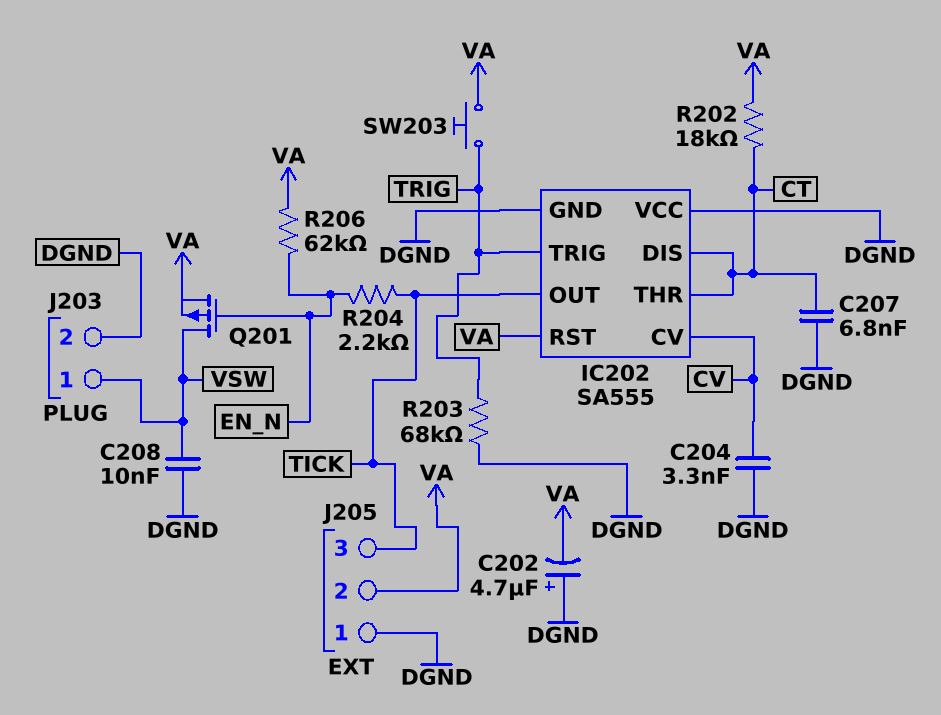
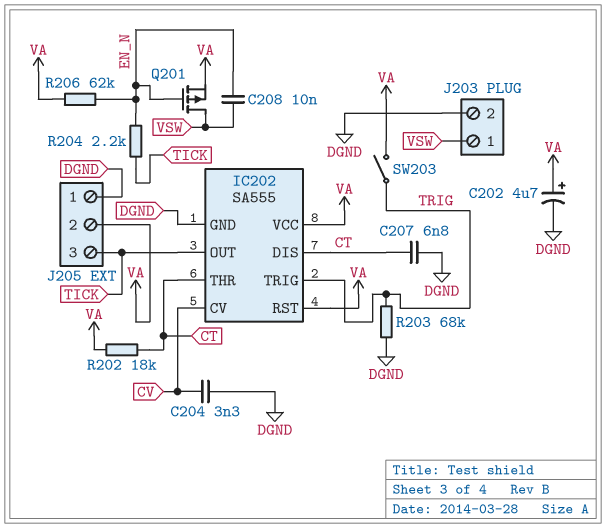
C202: 4.7uF (plus DGND, minus VA) -> 4.7uF (plus VA, minus DGND)
C208: 10nF (DGND, VSW) -> 10nF (EN_N, VSW)
IC202 pin VCC: DGND -> VA
SW203: button (TRIG, VA) -> switch (TRIG, VA)

